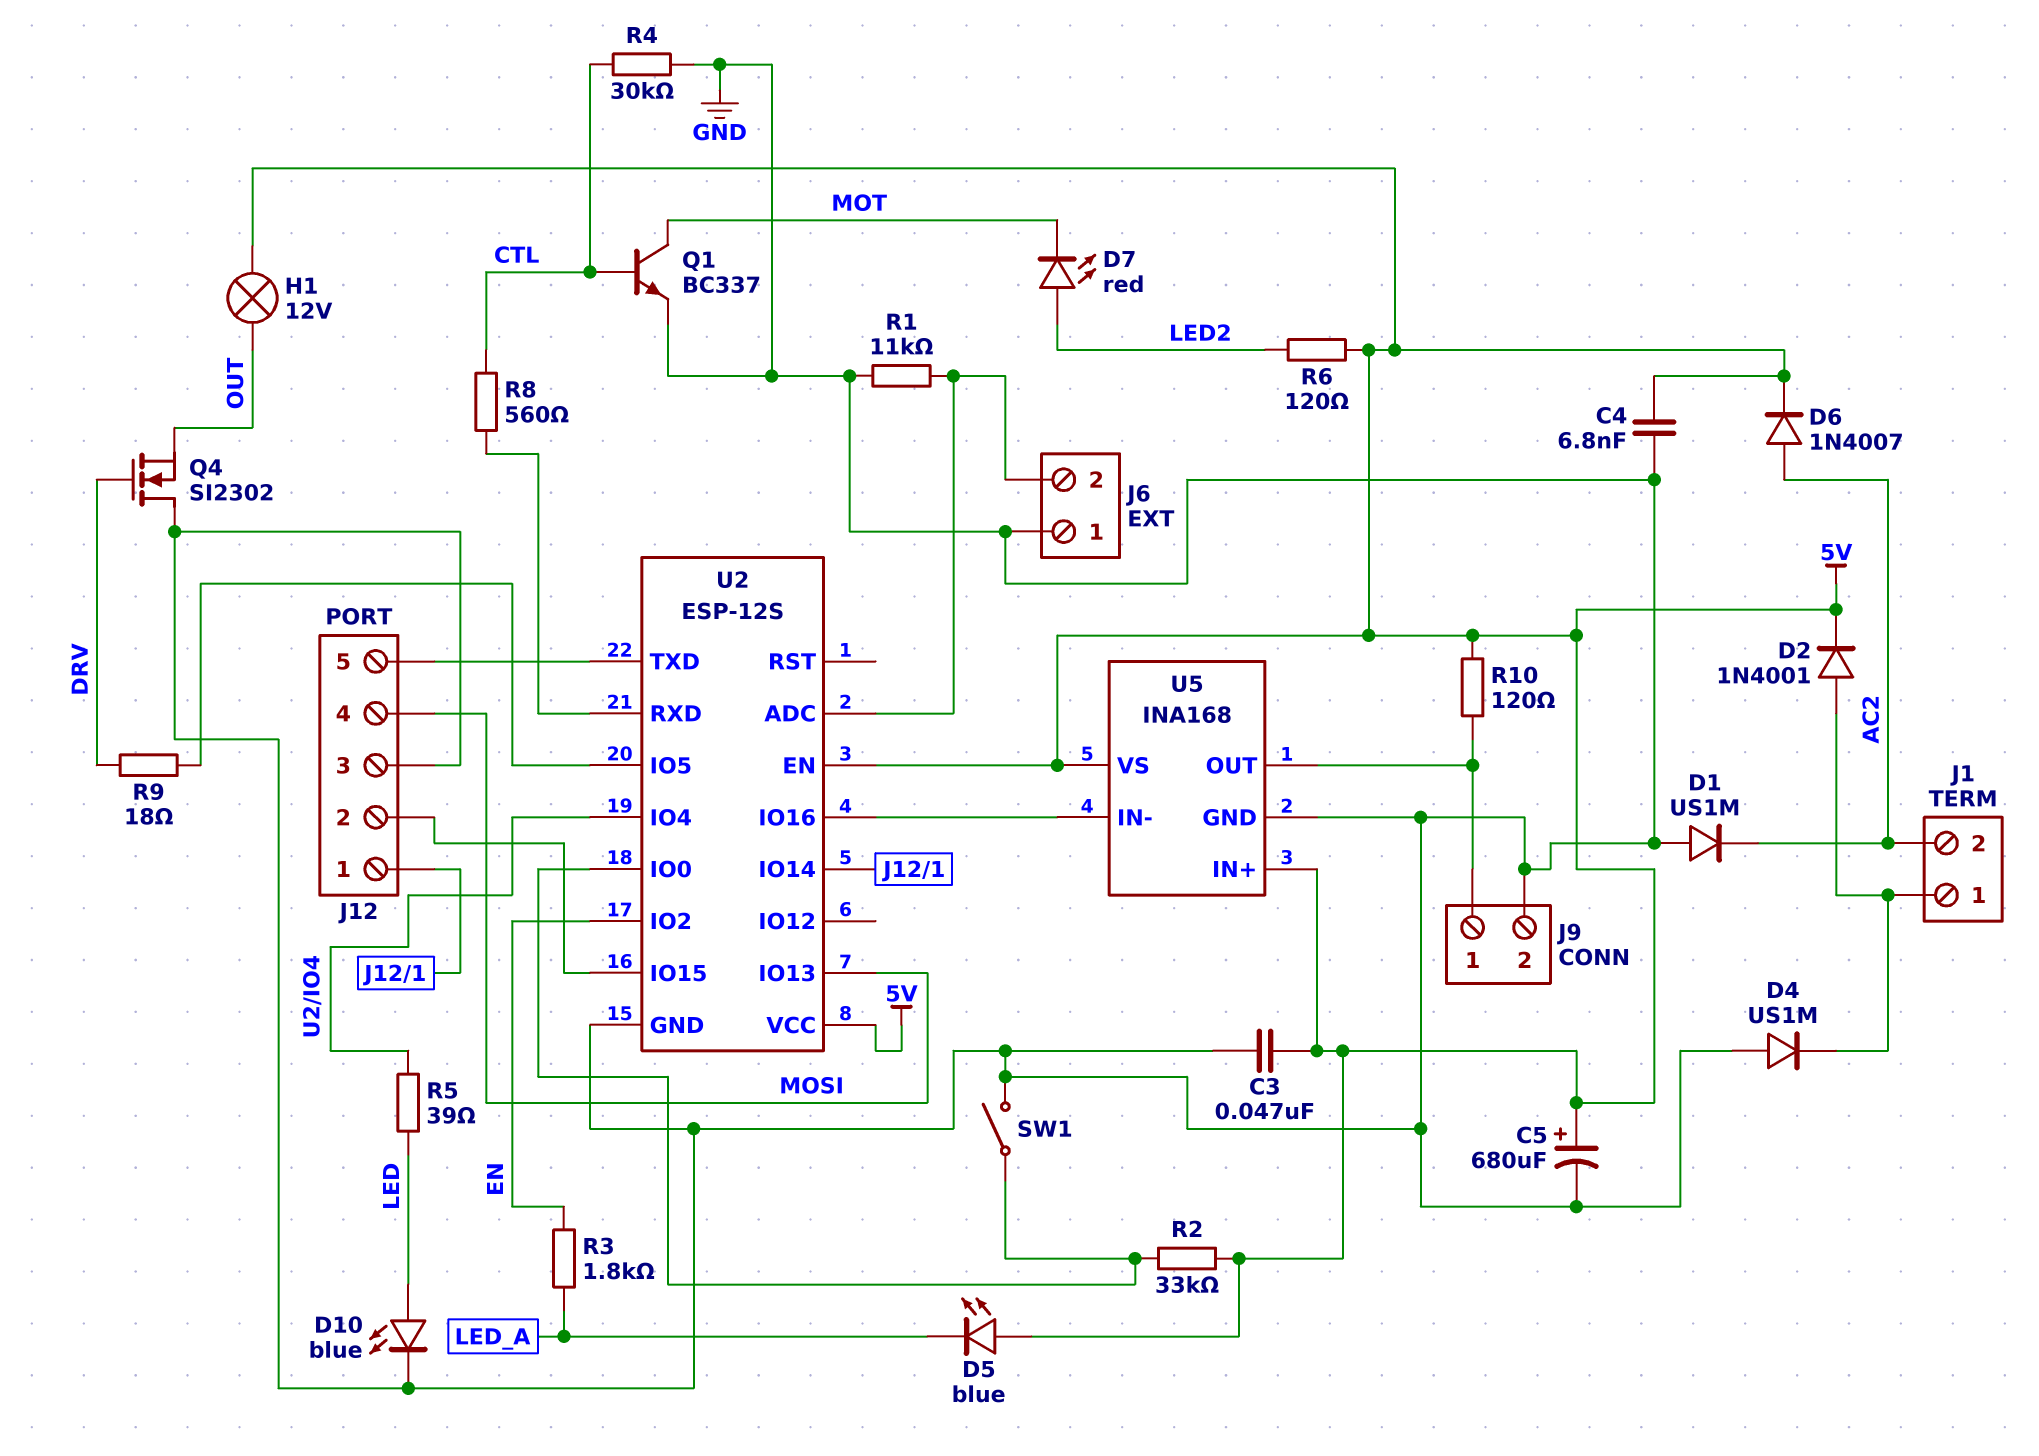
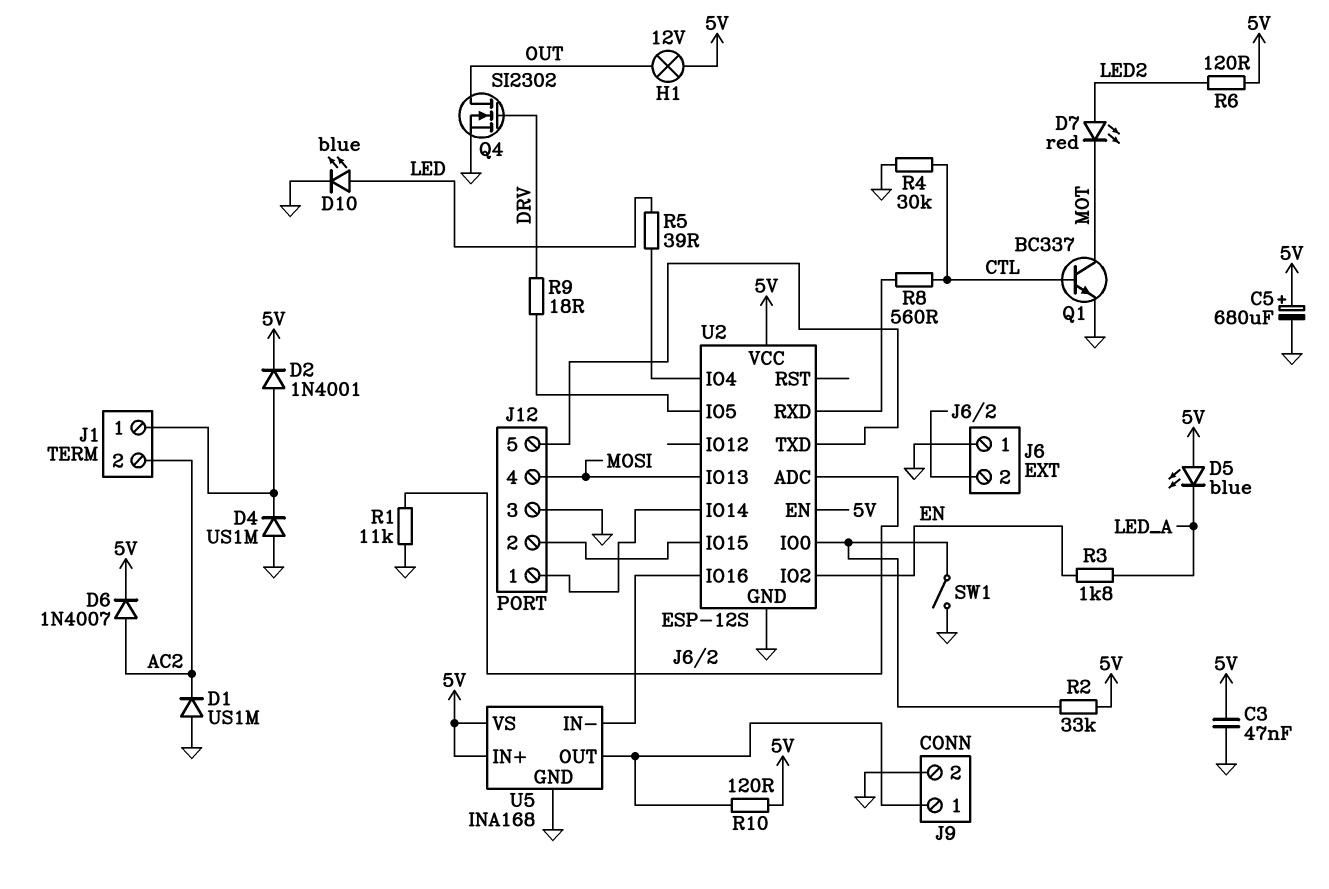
C4: 6.8nF (5V, GND) -> none
Q4: NMOS SI2302 (G DRV, D GND, S OUT) -> NMOS SI2302 (G DRV, D OUT, S GND)

